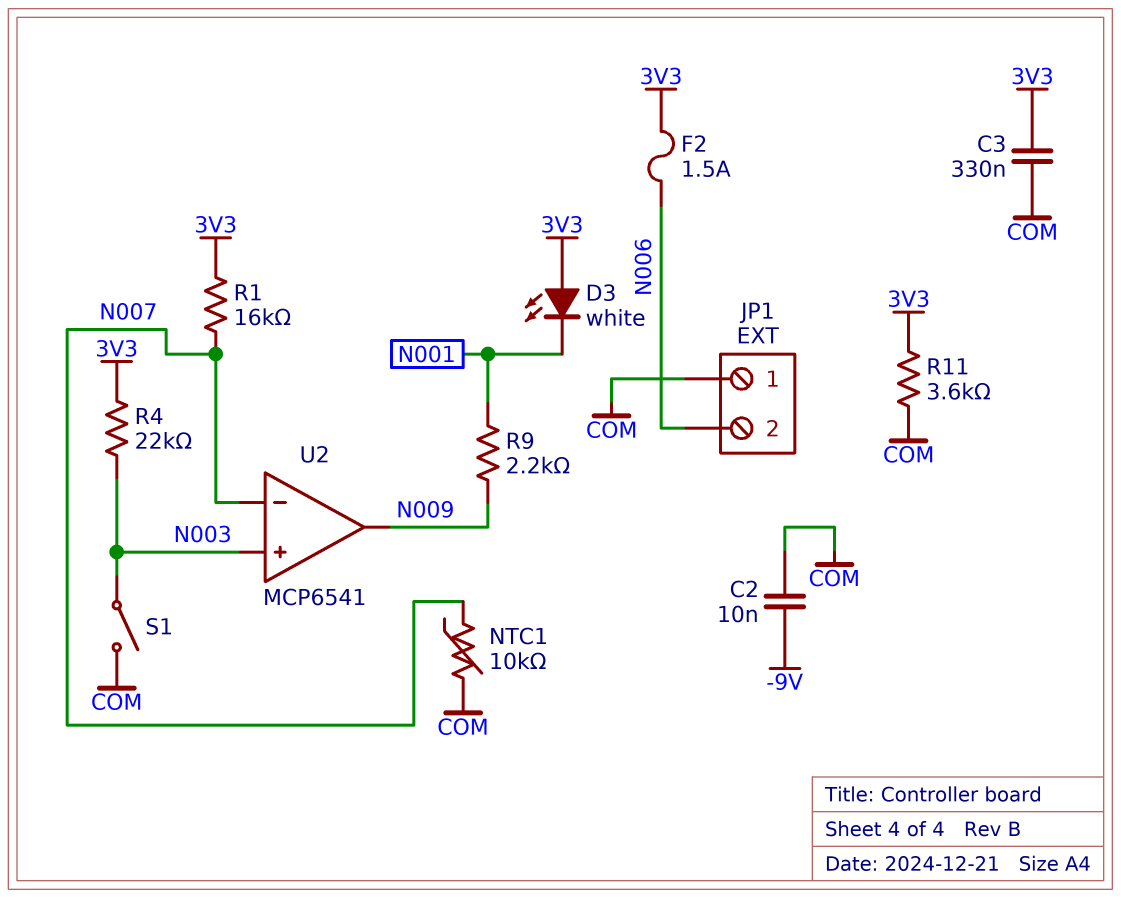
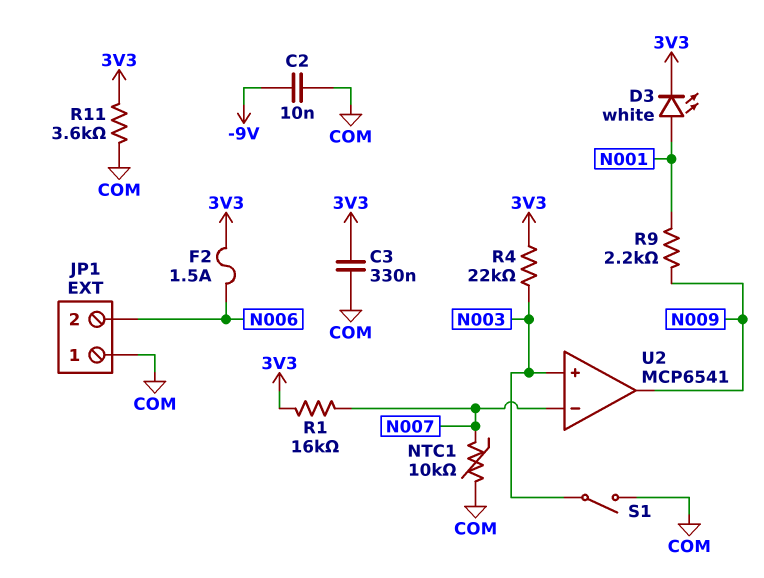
D3: LED white (A 3V3, K N001) -> LED white (A N001, K 3V3)

